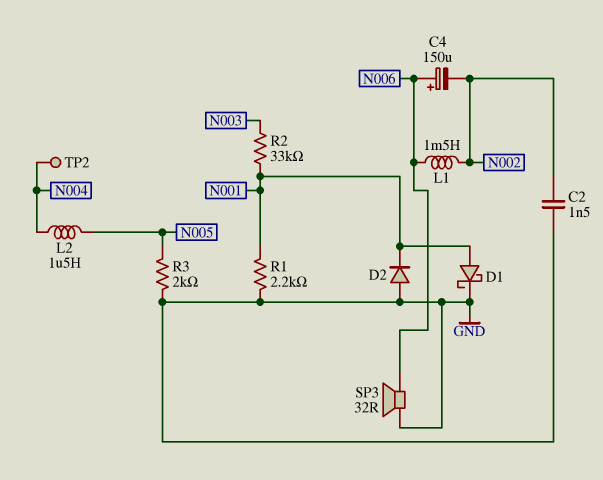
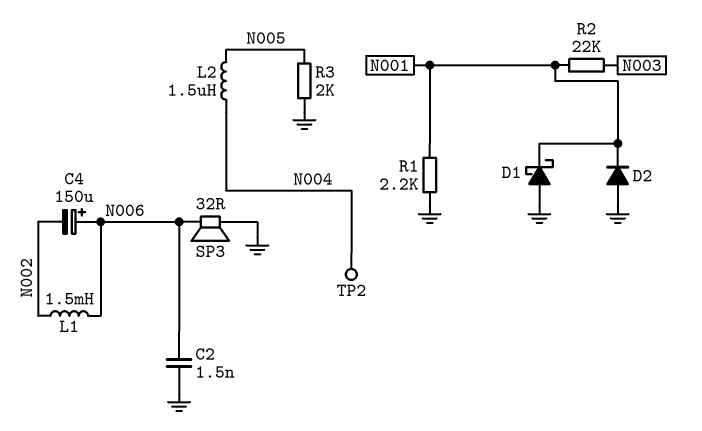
C2: 1.5nF (GND, N002) -> 1.5nF (GND, N006)
D1: schottky (A N001, K GND) -> schottky (A GND, K N001)
R2: 33k (N001, N003) -> 22k (N001, N003)

